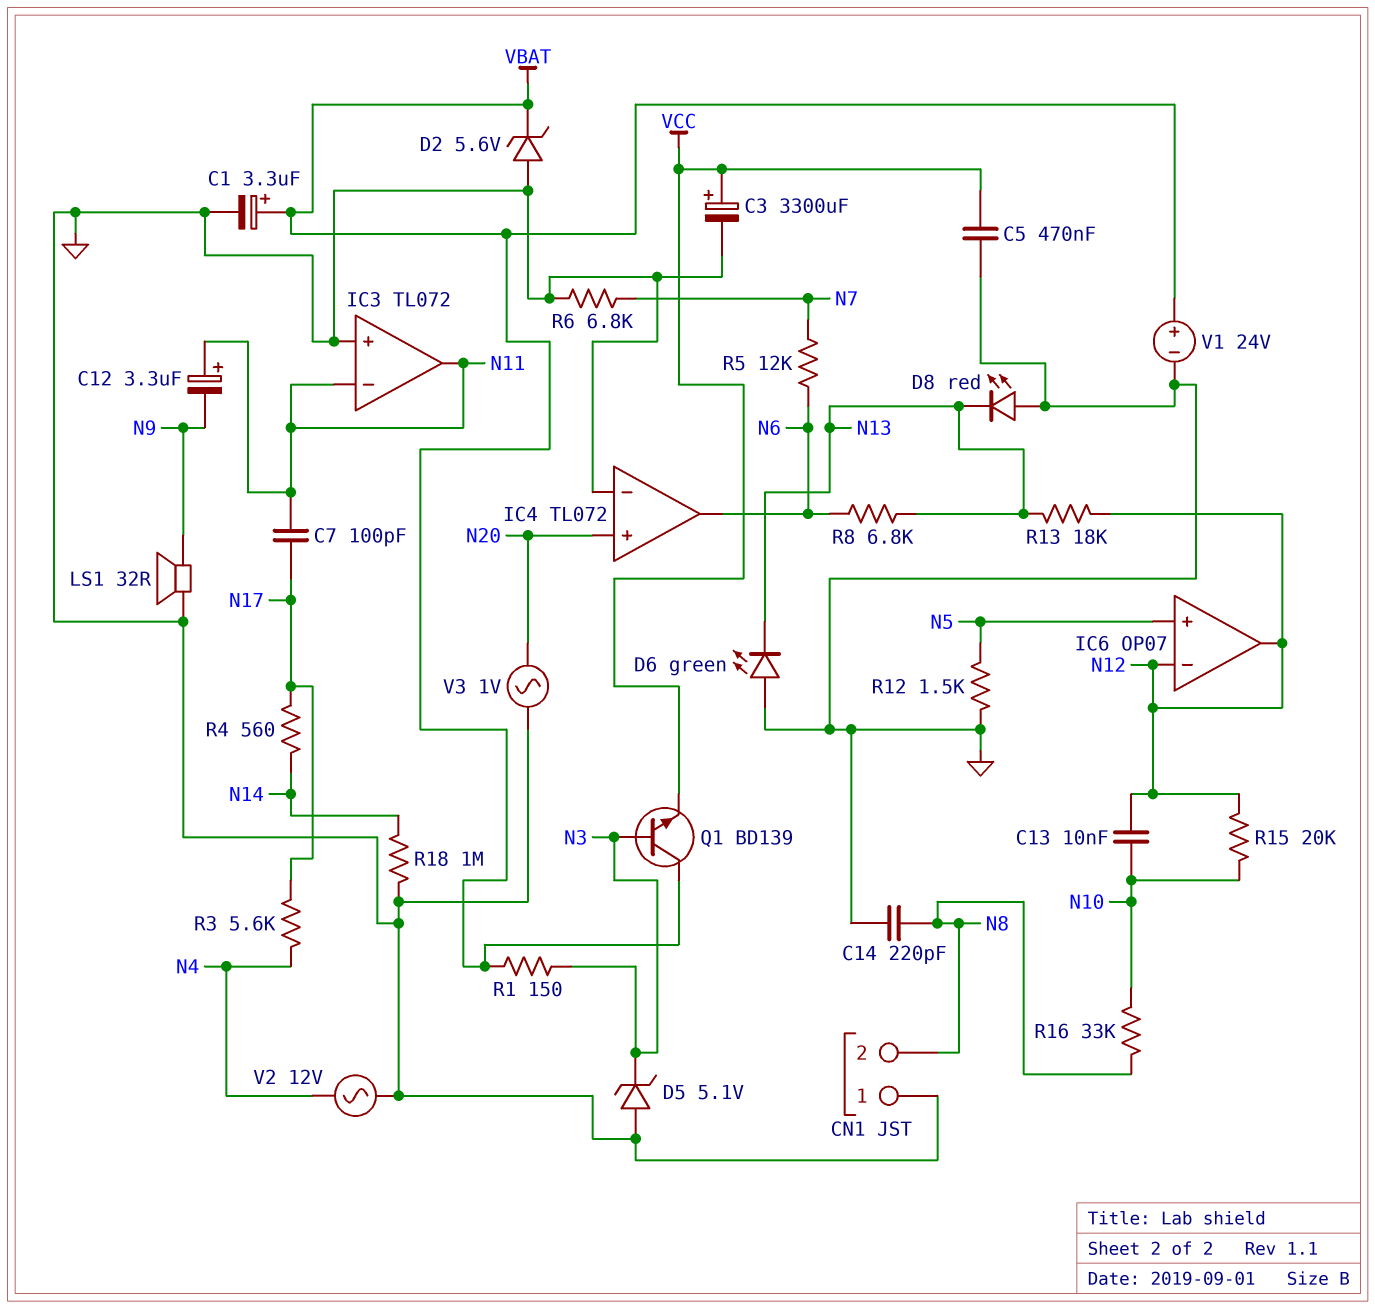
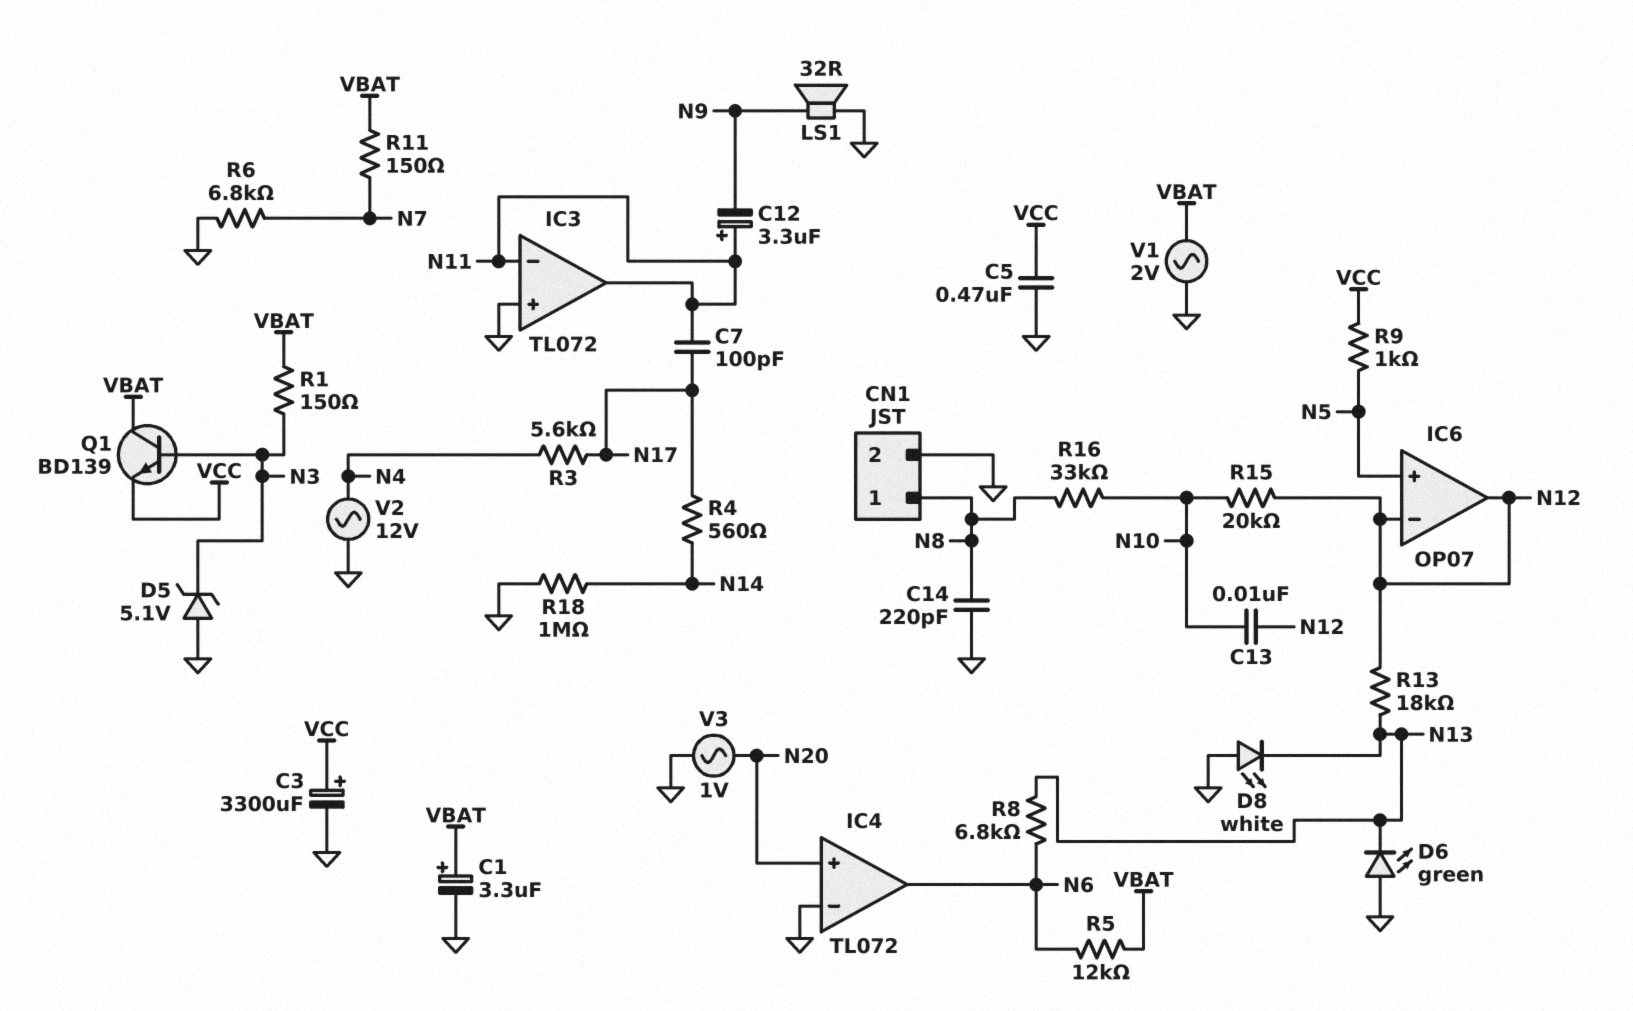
CN1 pin 1: GND -> N8
CN1 pin 2: N8 -> GND
D2: zener 5.6V (A GND, K VBAT) -> none
D8: LED red (A GND, K N13) -> LED white (A GND, K N13)
R5: 12k (N6, N7) -> 12k (N6, VBAT)
R9: none -> 1k (N5, VCC)
R11: none -> 150 (N7, VBAT)
R12: 1.5k (GND, N5) -> none
V1: 24V (plus VBAT, minus GND) -> AC 2V (GND, VBAT)

